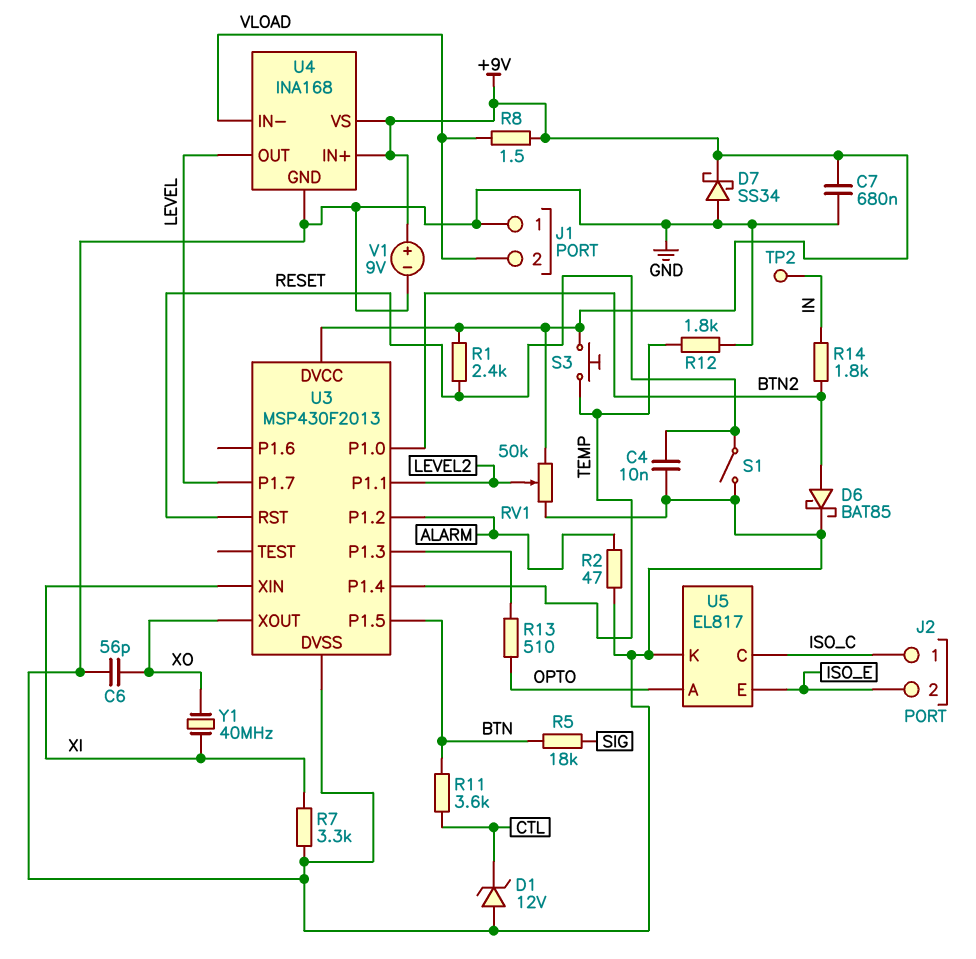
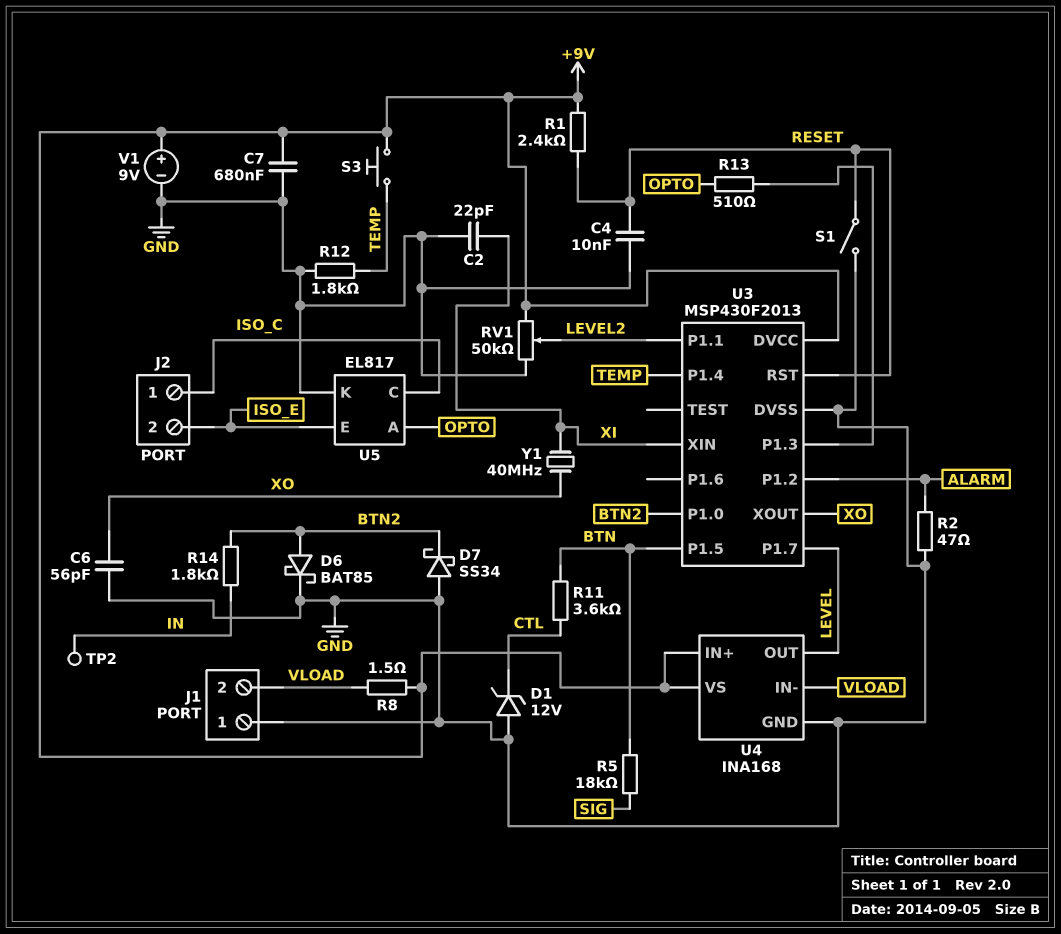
C2: none -> 22pF (GND, XI)
D7: schottky SS34 (A GND, K +9V) -> schottky SS34 (A GND, K BTN2)
R7: 3.3k (GND, XI) -> none

